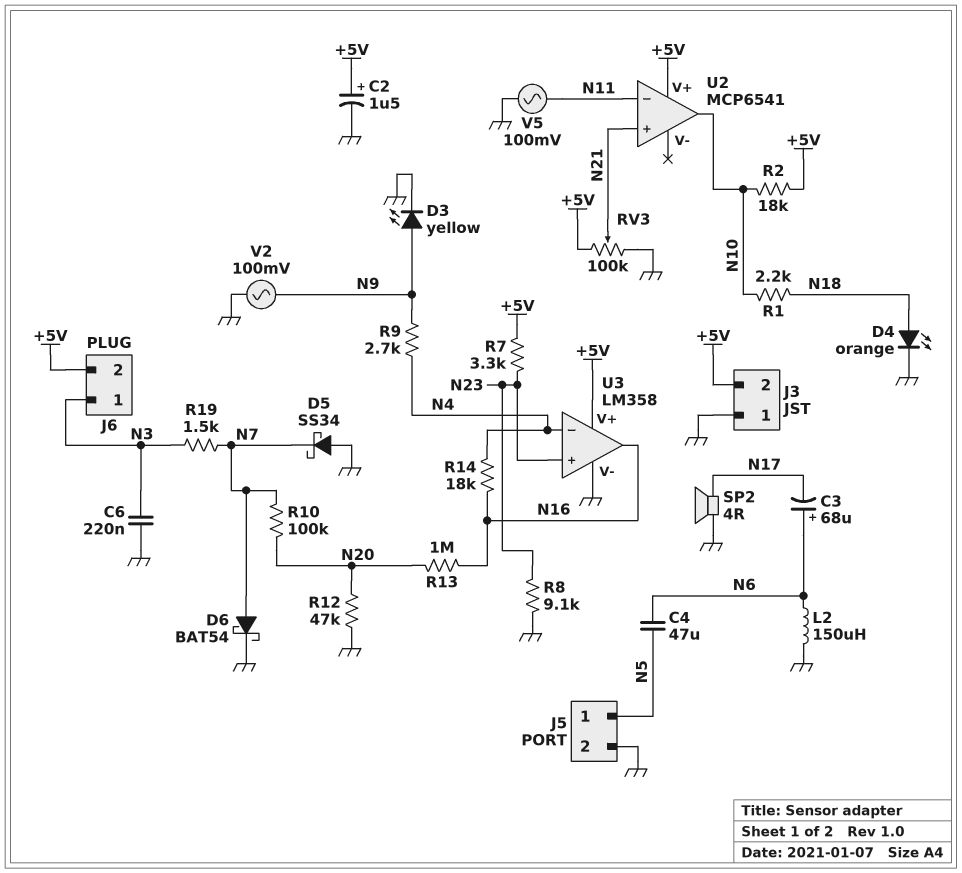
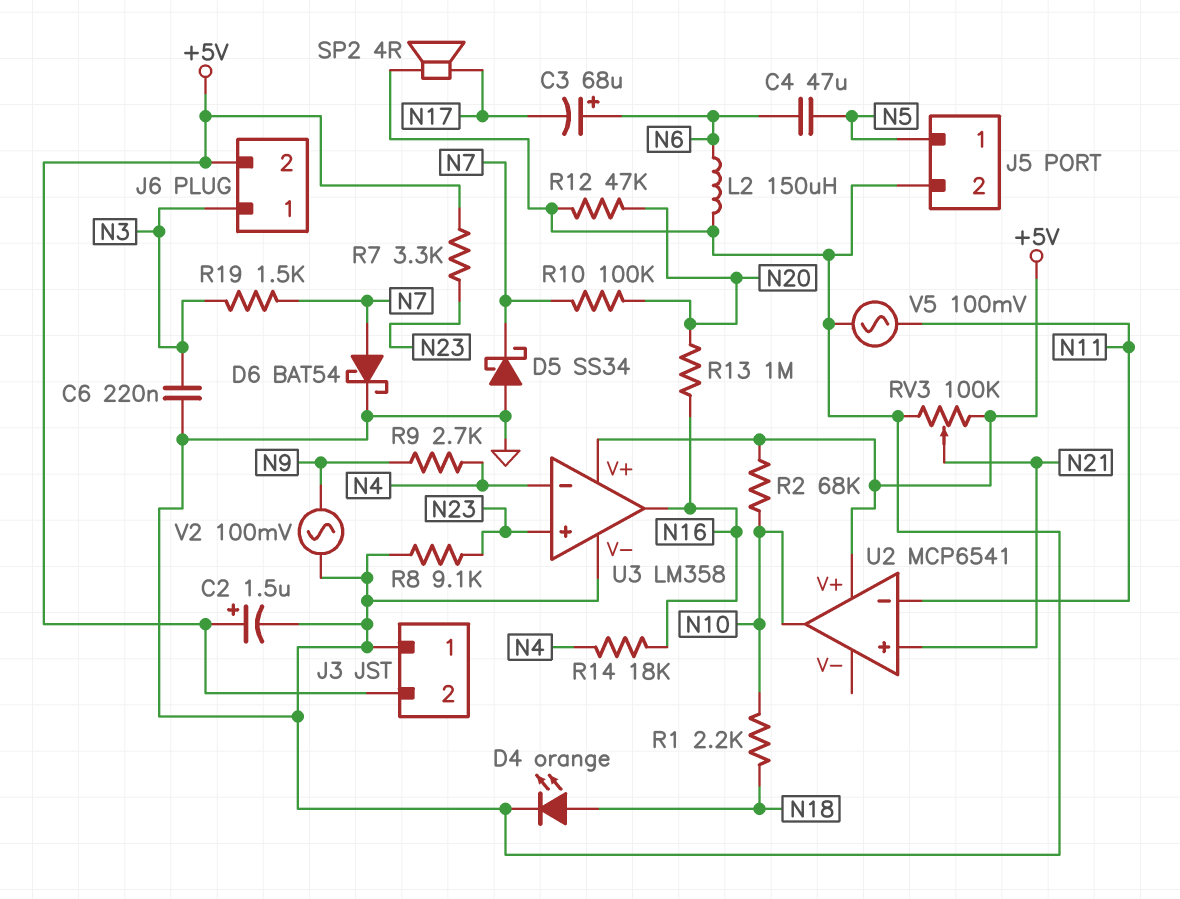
D3: LED yellow (A N9, K GND) -> none
R2: 18k (+5V, N10) -> 68k (+5V, N10)

